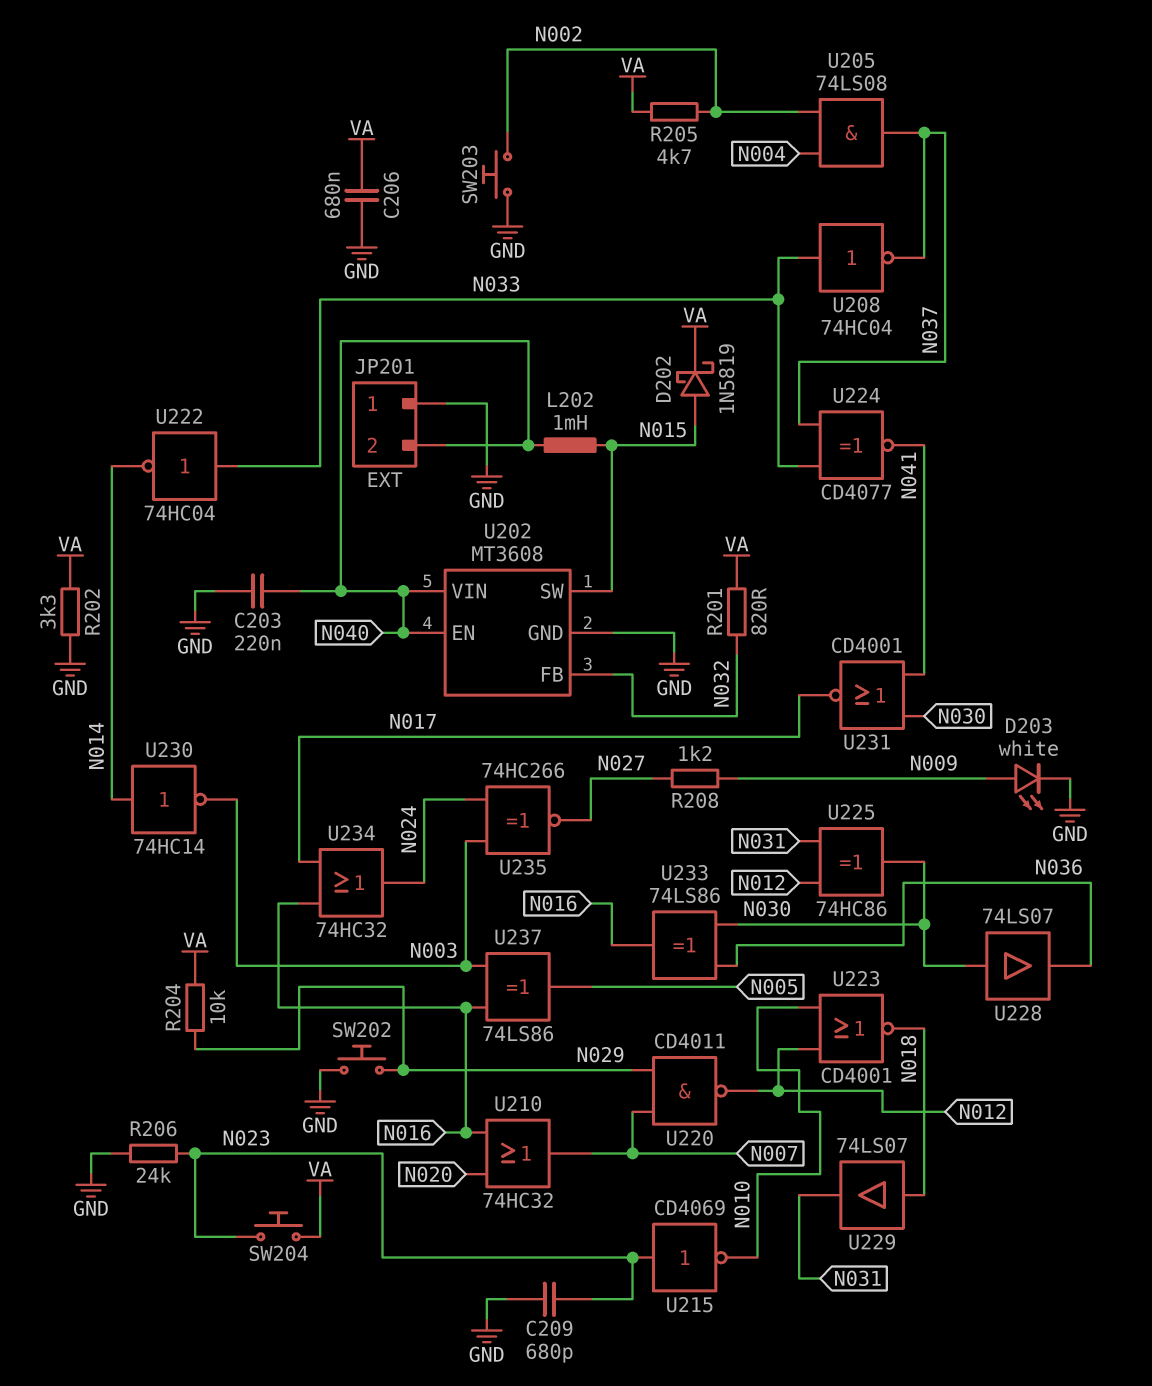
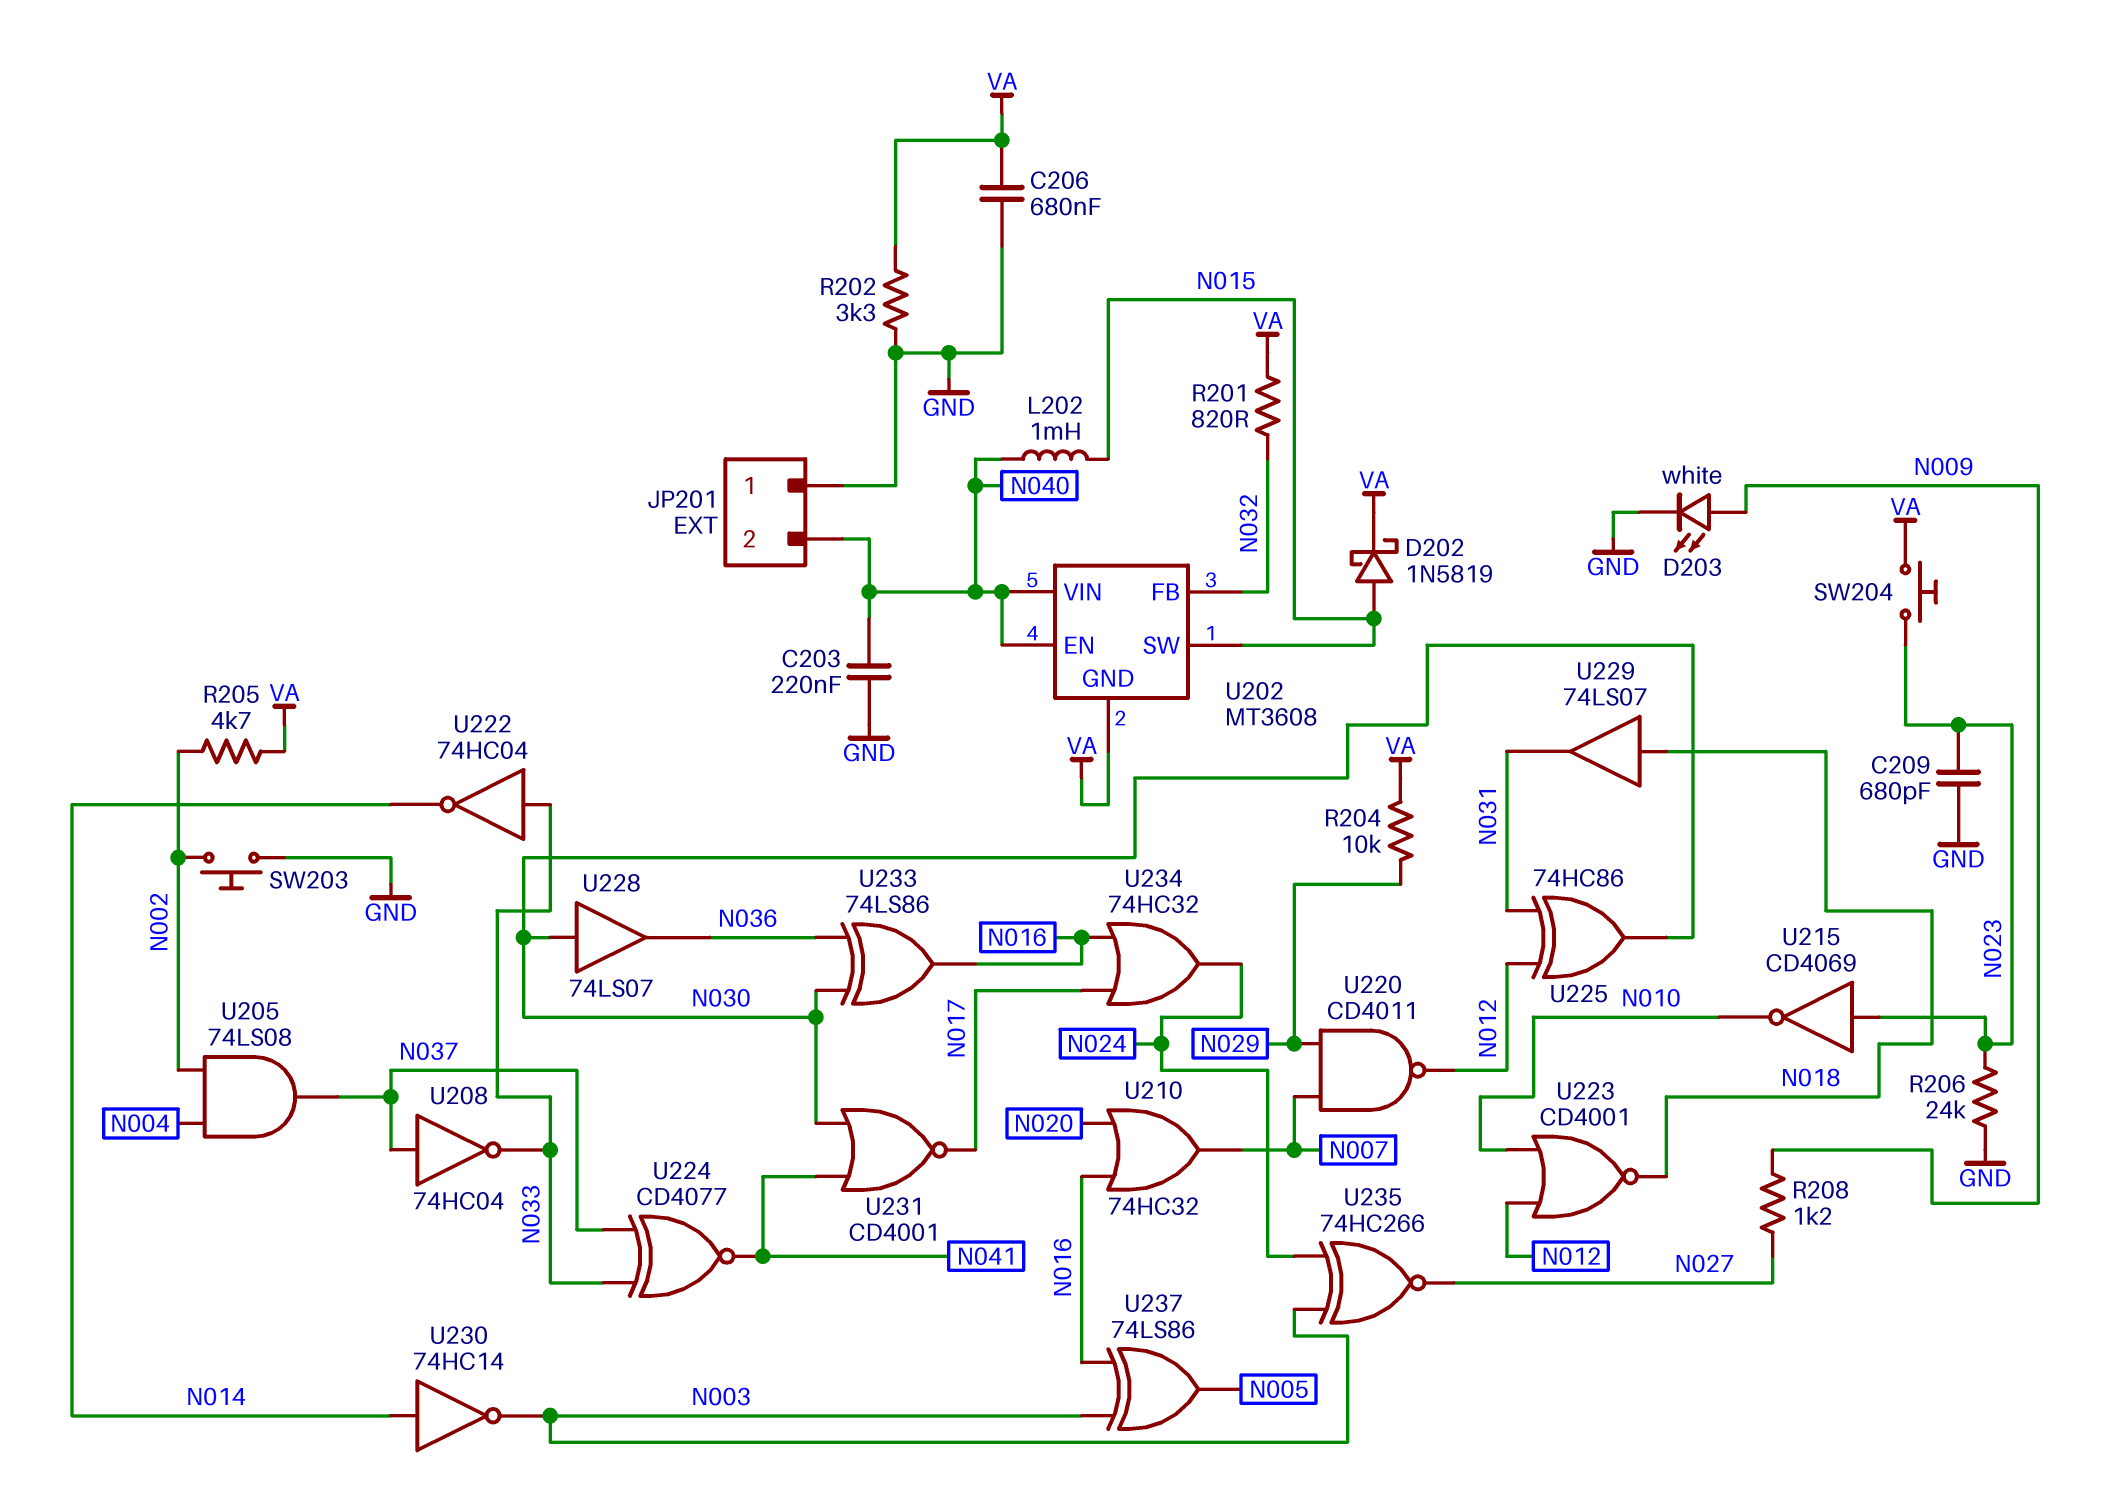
SW202: button (GND, N029) -> none
U202 pin GND: GND -> VA
U208: NOT 74HC04 (in N033, out N037) -> NOT 74HC04 (in N037, out N033)

